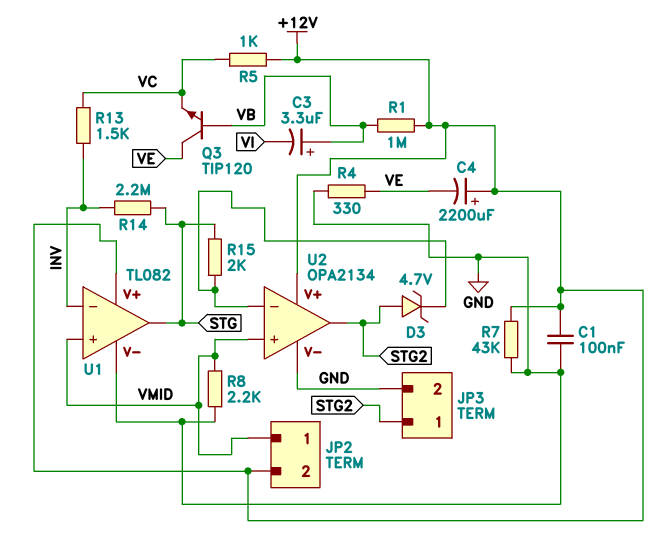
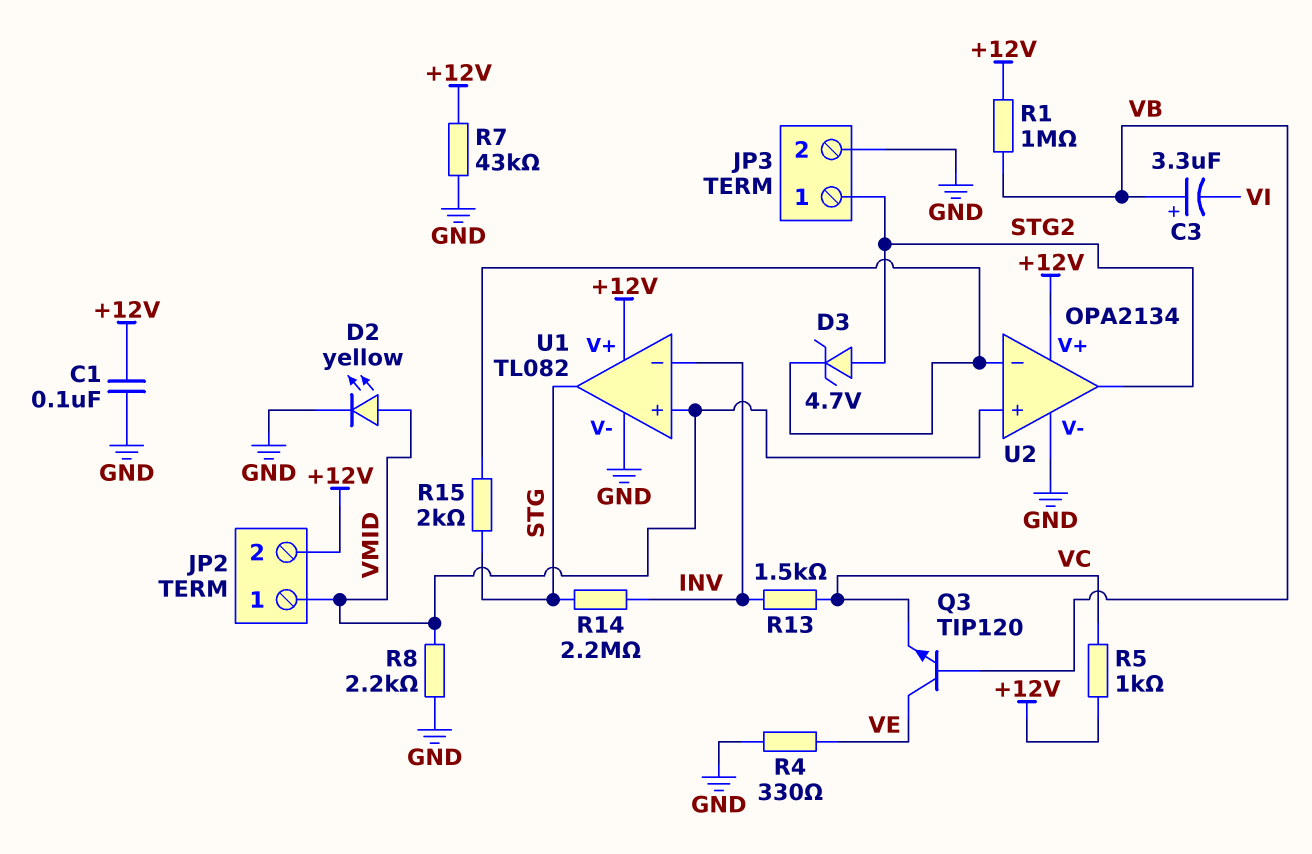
C4: 2200uF (plus +12V, minus VE) -> none
D2: none -> LED yellow (A VMID, K GND)

